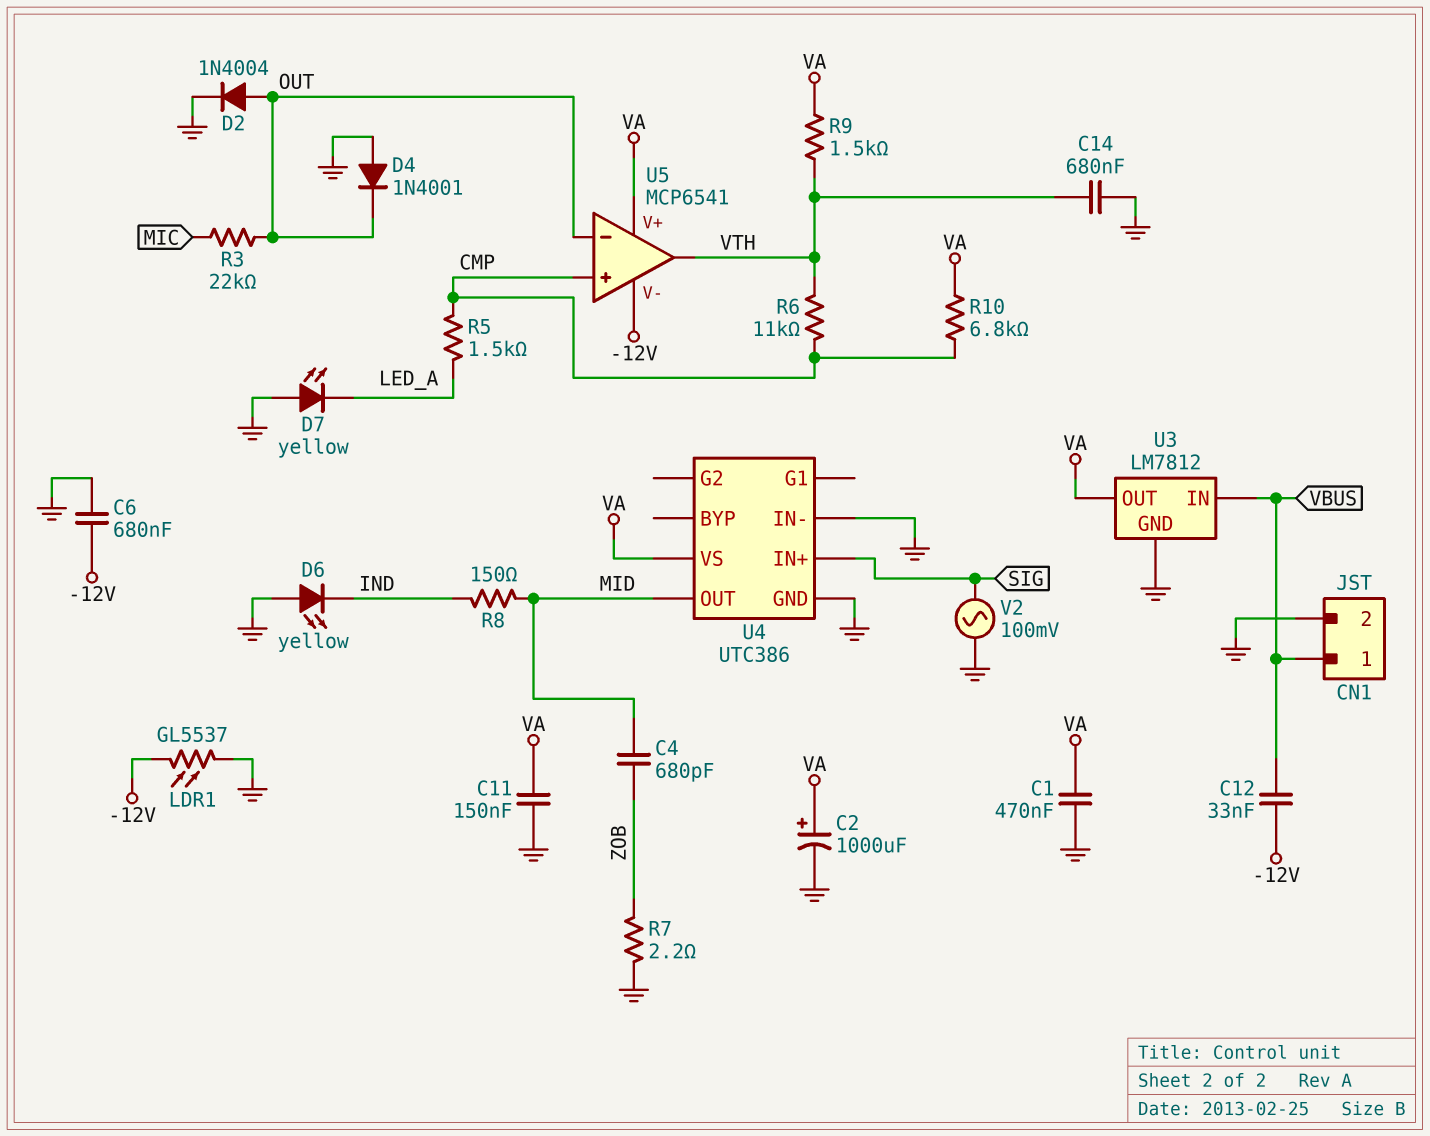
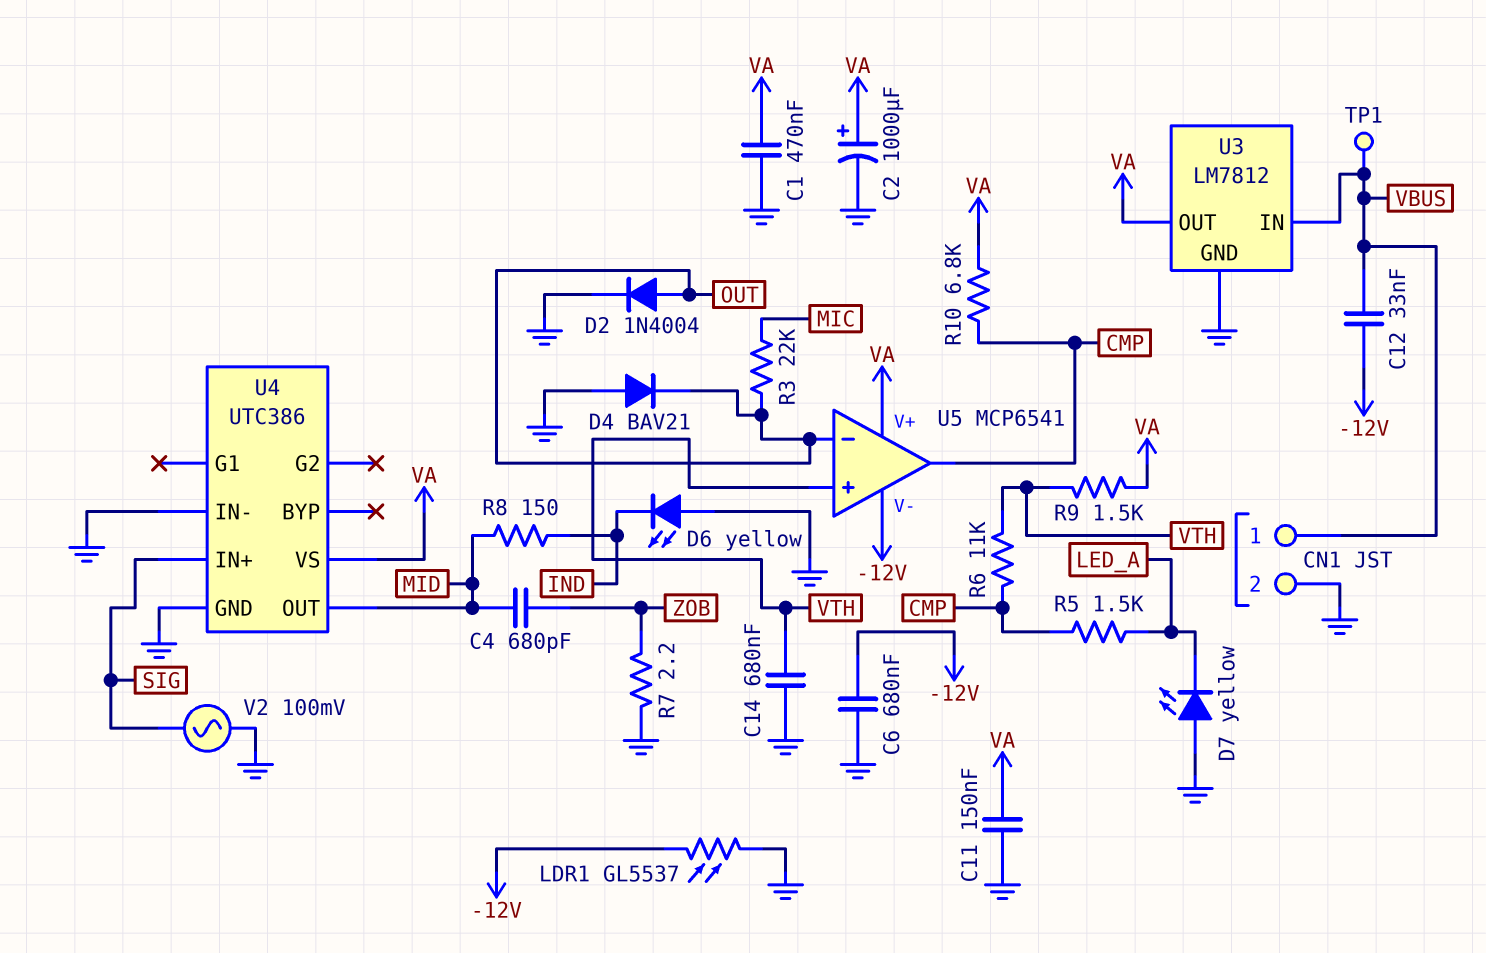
D4: diode 1N4001 (A GND, K OUT) -> diode BAV21 (A GND, K OUT)
TP1: none -> test point (VBUS)
U5 pin in+: CMP -> VTH
U5 pin out: VTH -> CMP

